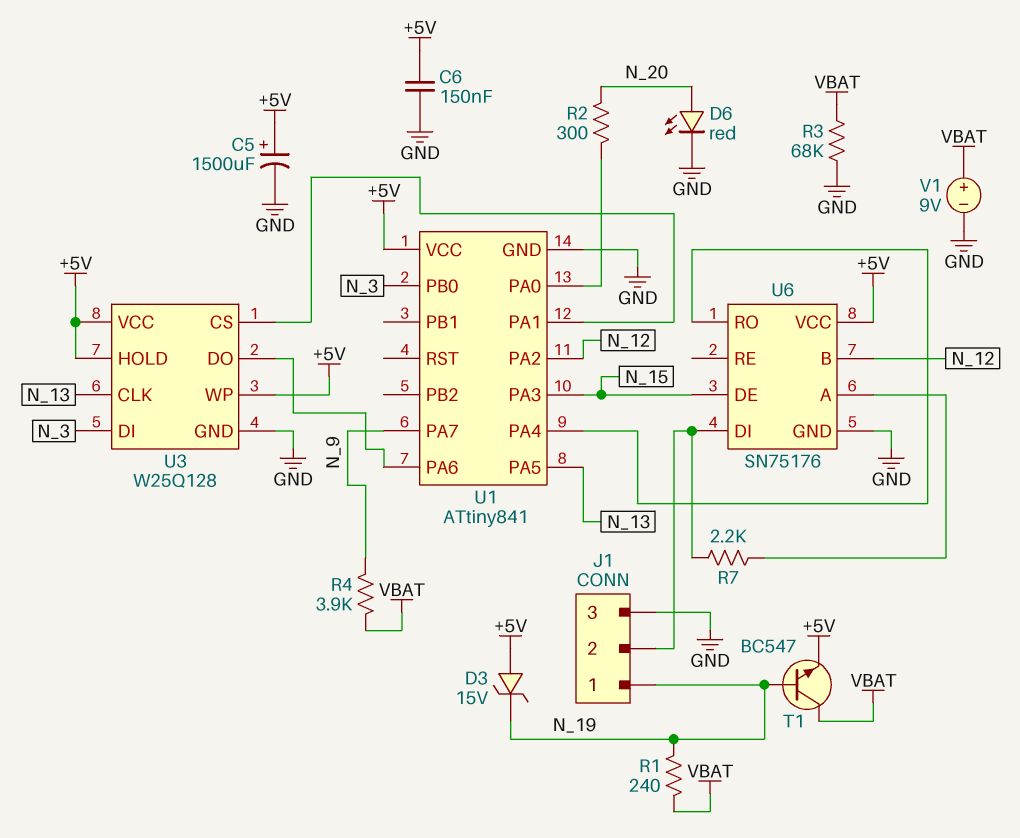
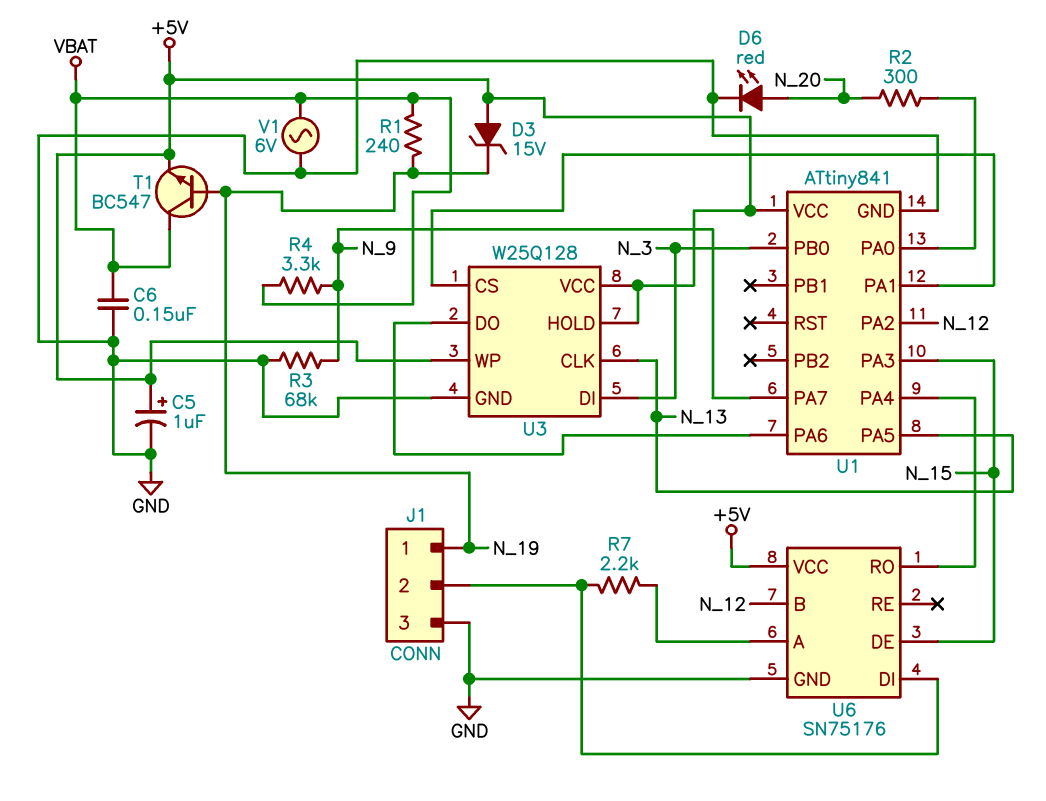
C5: 1500uF (plus +5V, minus GND) -> 1uF (plus +5V, minus GND)
C6: 150nF (+5V, GND) -> 150nF (GND, VBAT)
R3: 68k (GND, VBAT) -> 68k (GND, N_9)
R4: 3.9k (N_9, VBAT) -> 3.3k (N_9, VBAT)
V1: 9V (plus VBAT, minus GND) -> AC 6V (GND, VBAT)

